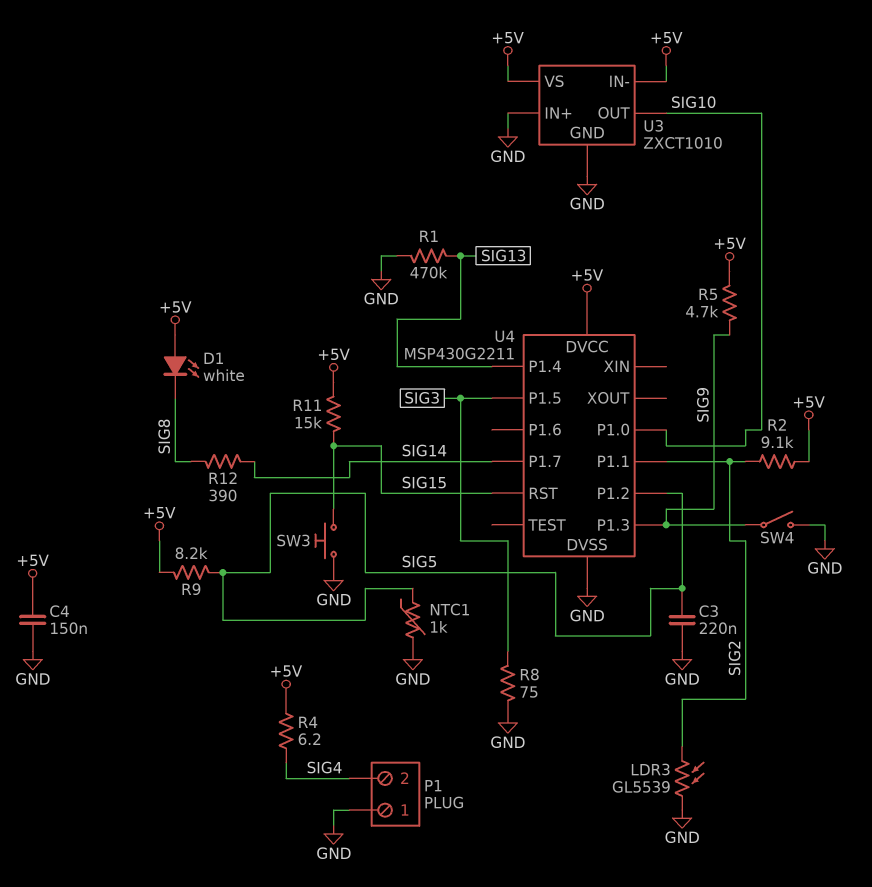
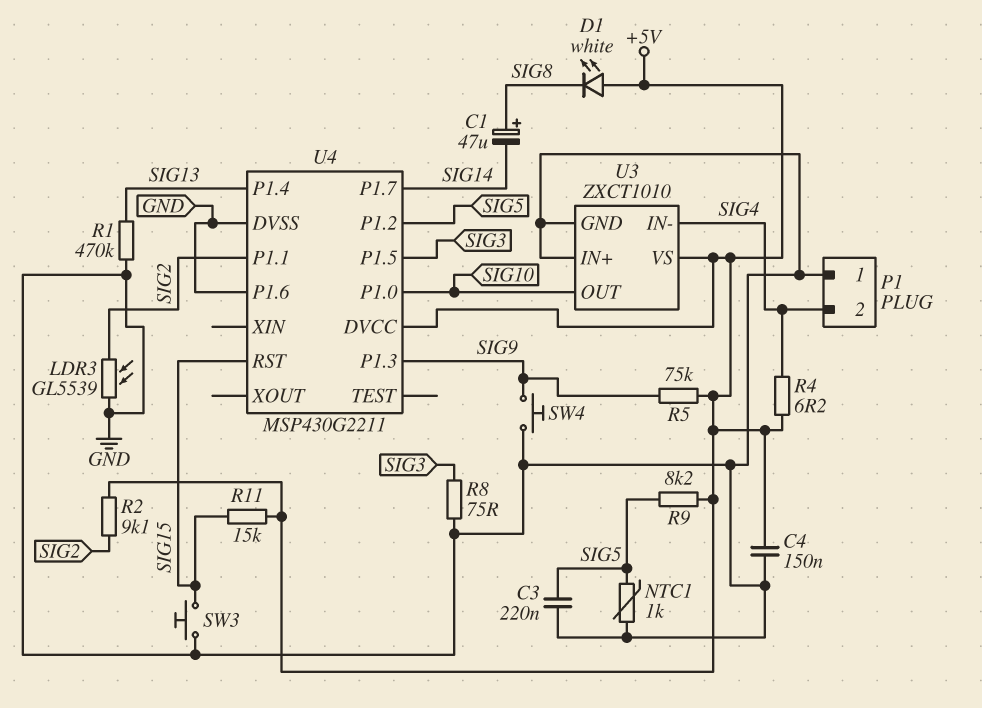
C1: none -> 47uF (plus SIG8, minus SIG14)
R5: 4.7k (+5V, SIG9) -> 75k (+5V, SIG9)
R12: 390 (SIG8, SIG14) -> none
SW4: switch (GND, SIG9) -> button (GND, SIG9)
U3 pin IN-: +5V -> SIG4
U4 pin P1.6: none -> GND

